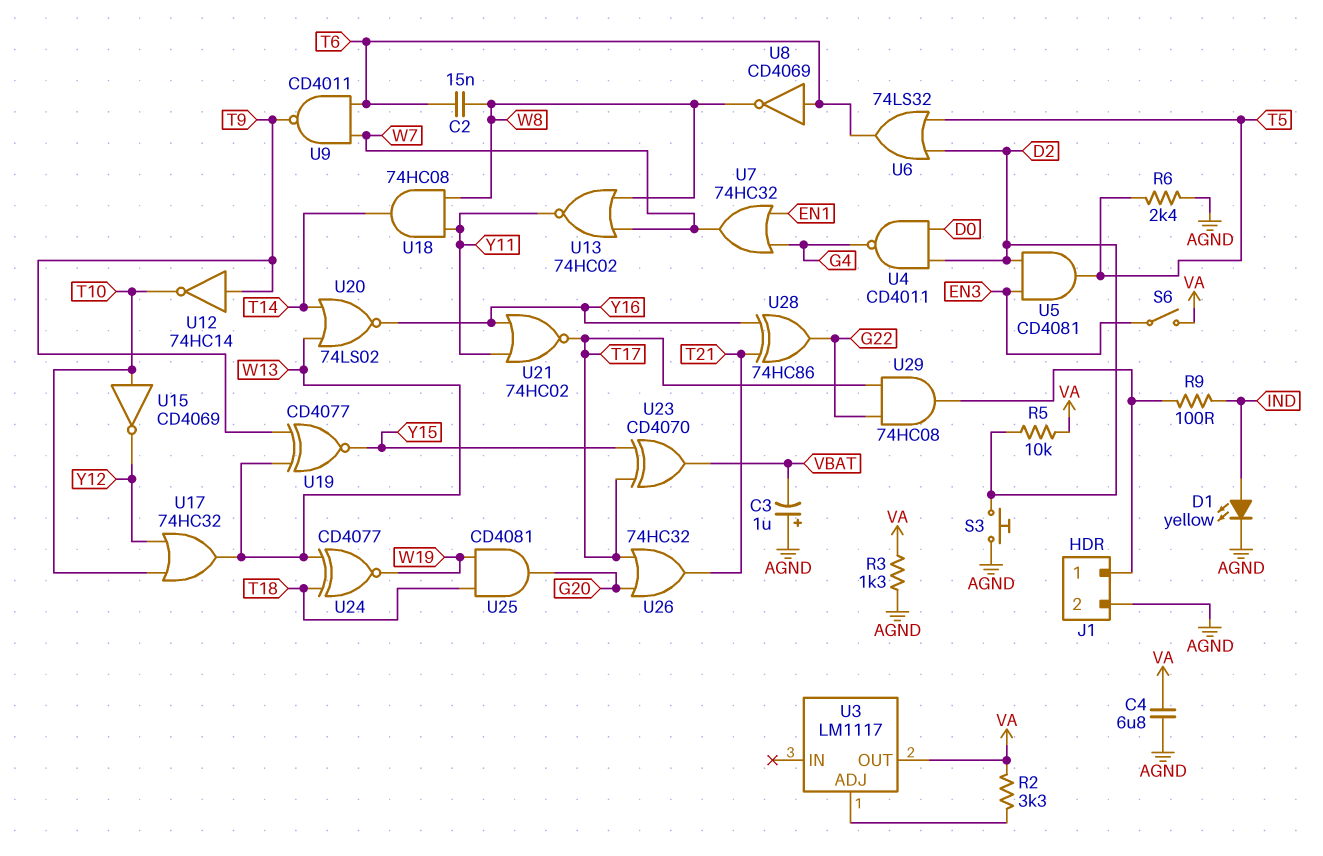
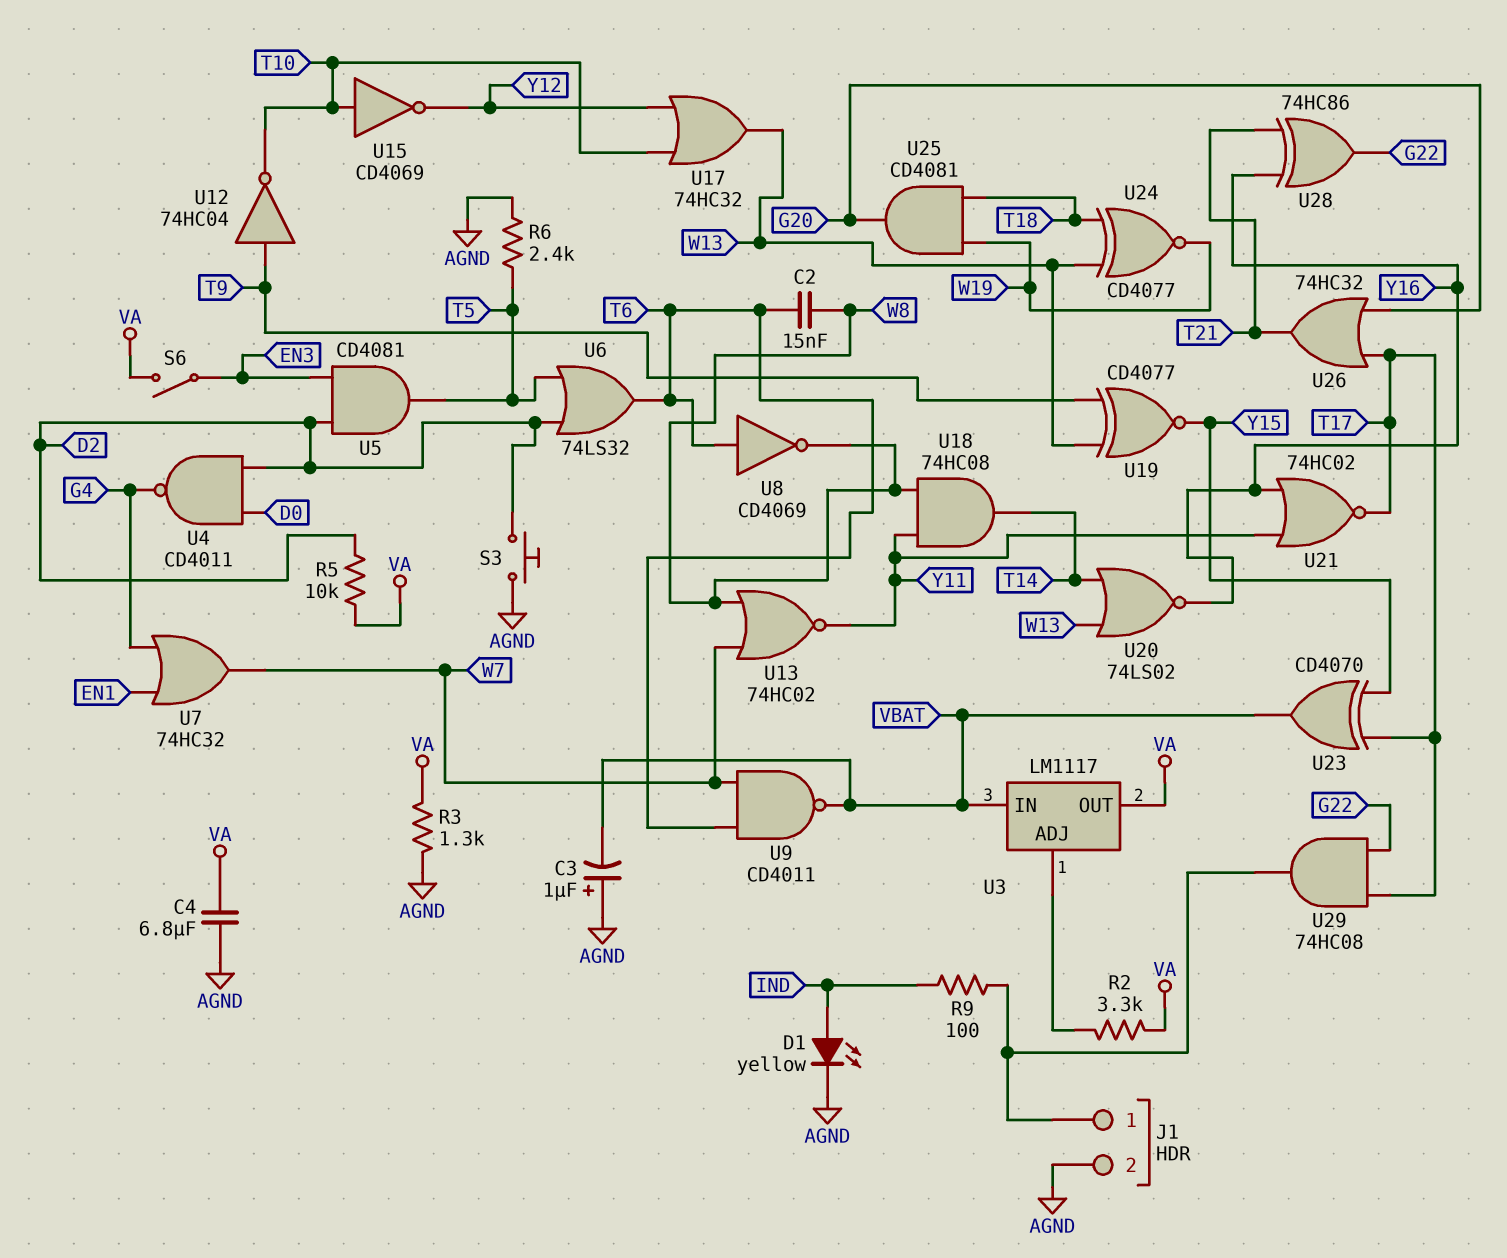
U3 pin IN: none -> VBAT
U9: NAND CD4011 (in T6, in W7, out T9) -> NAND CD4011 (in T6, in W7, out VBAT)
U12: NOT 74HC14 (in T9, out T10) -> NOT 74HC04 (in T9, out T10)

